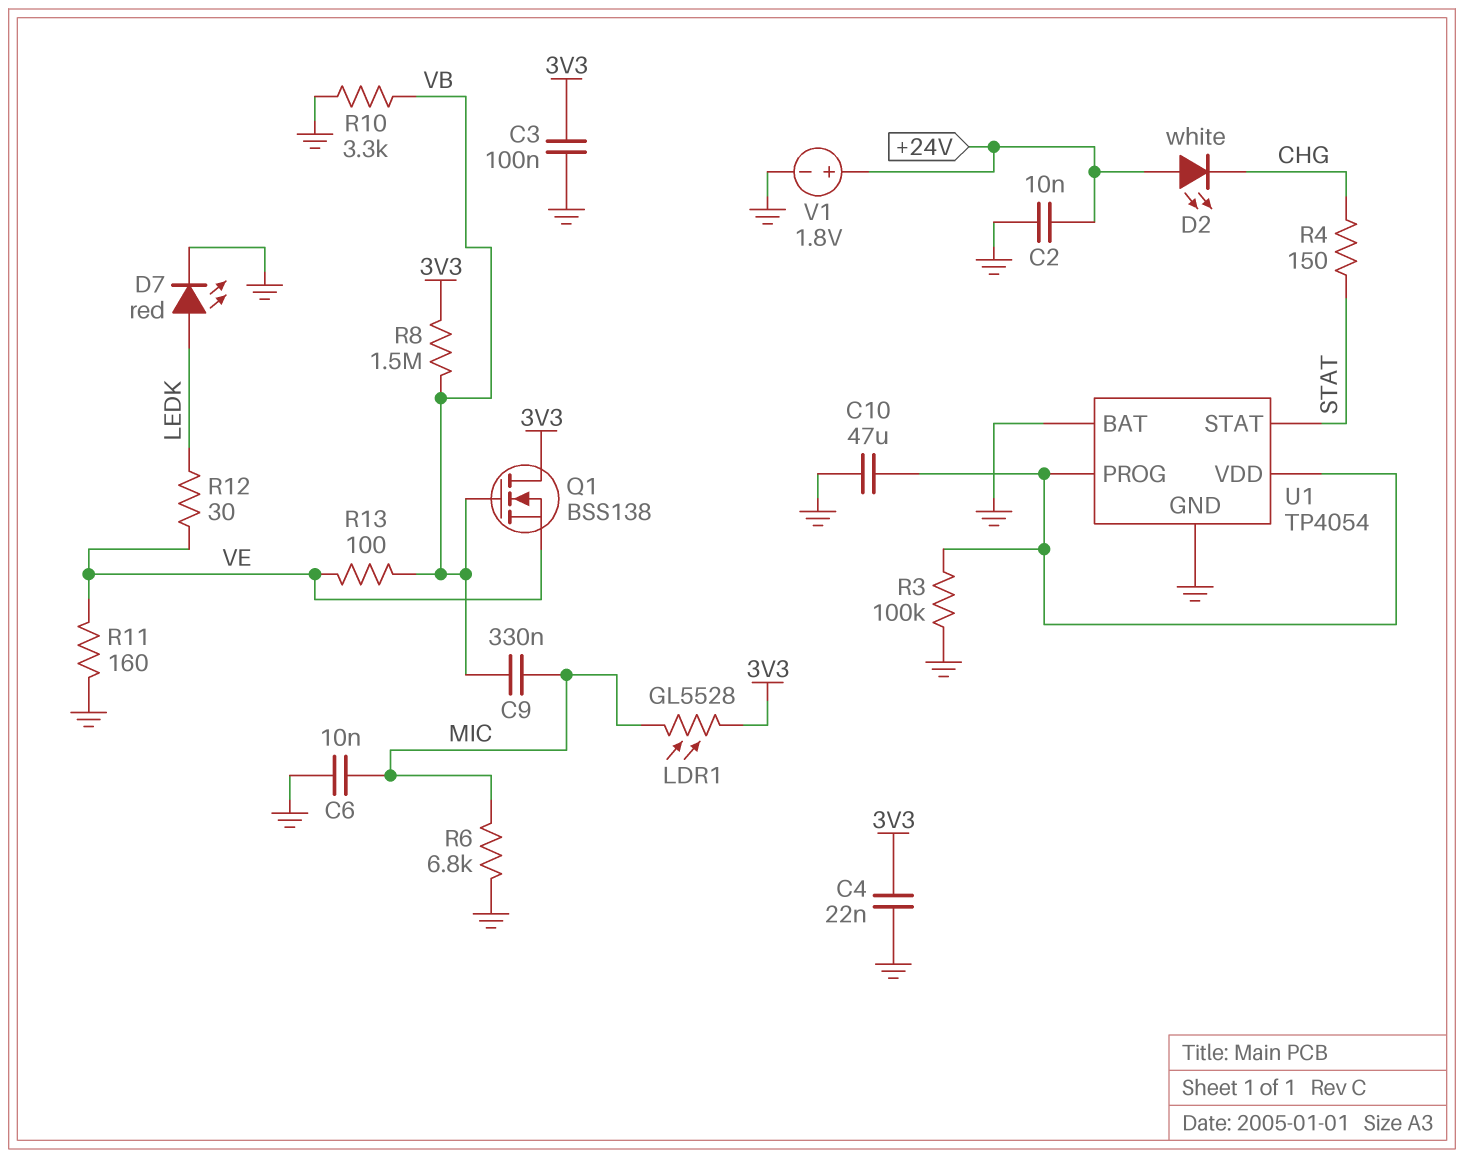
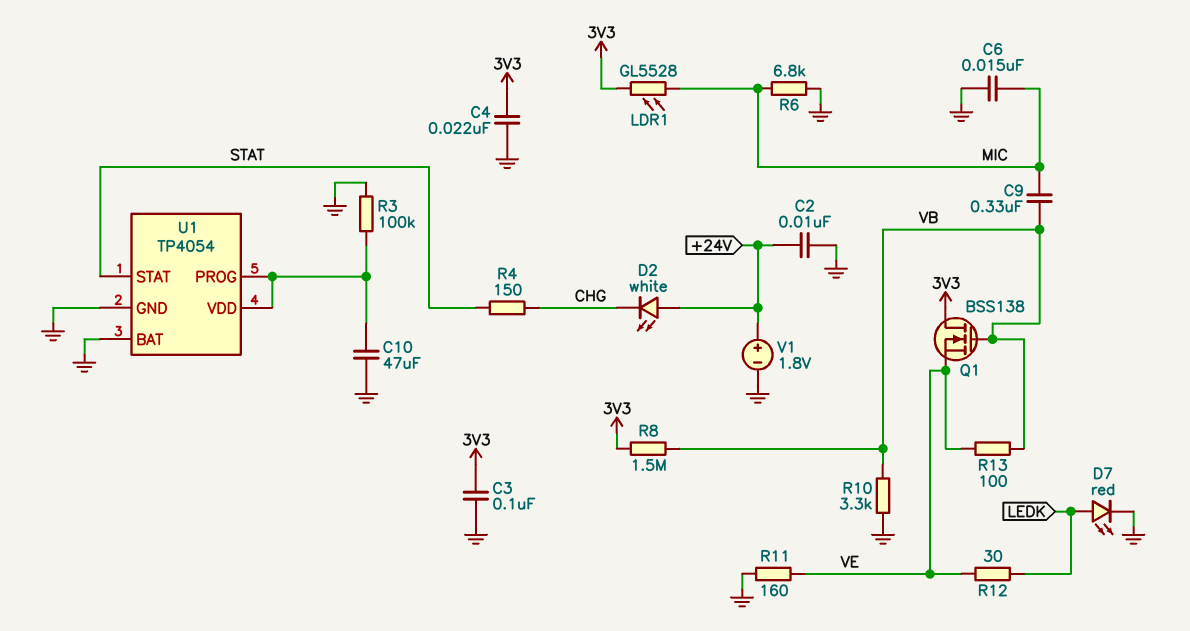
C6: 10nF (GND, MIC) -> 15nF (GND, MIC)

